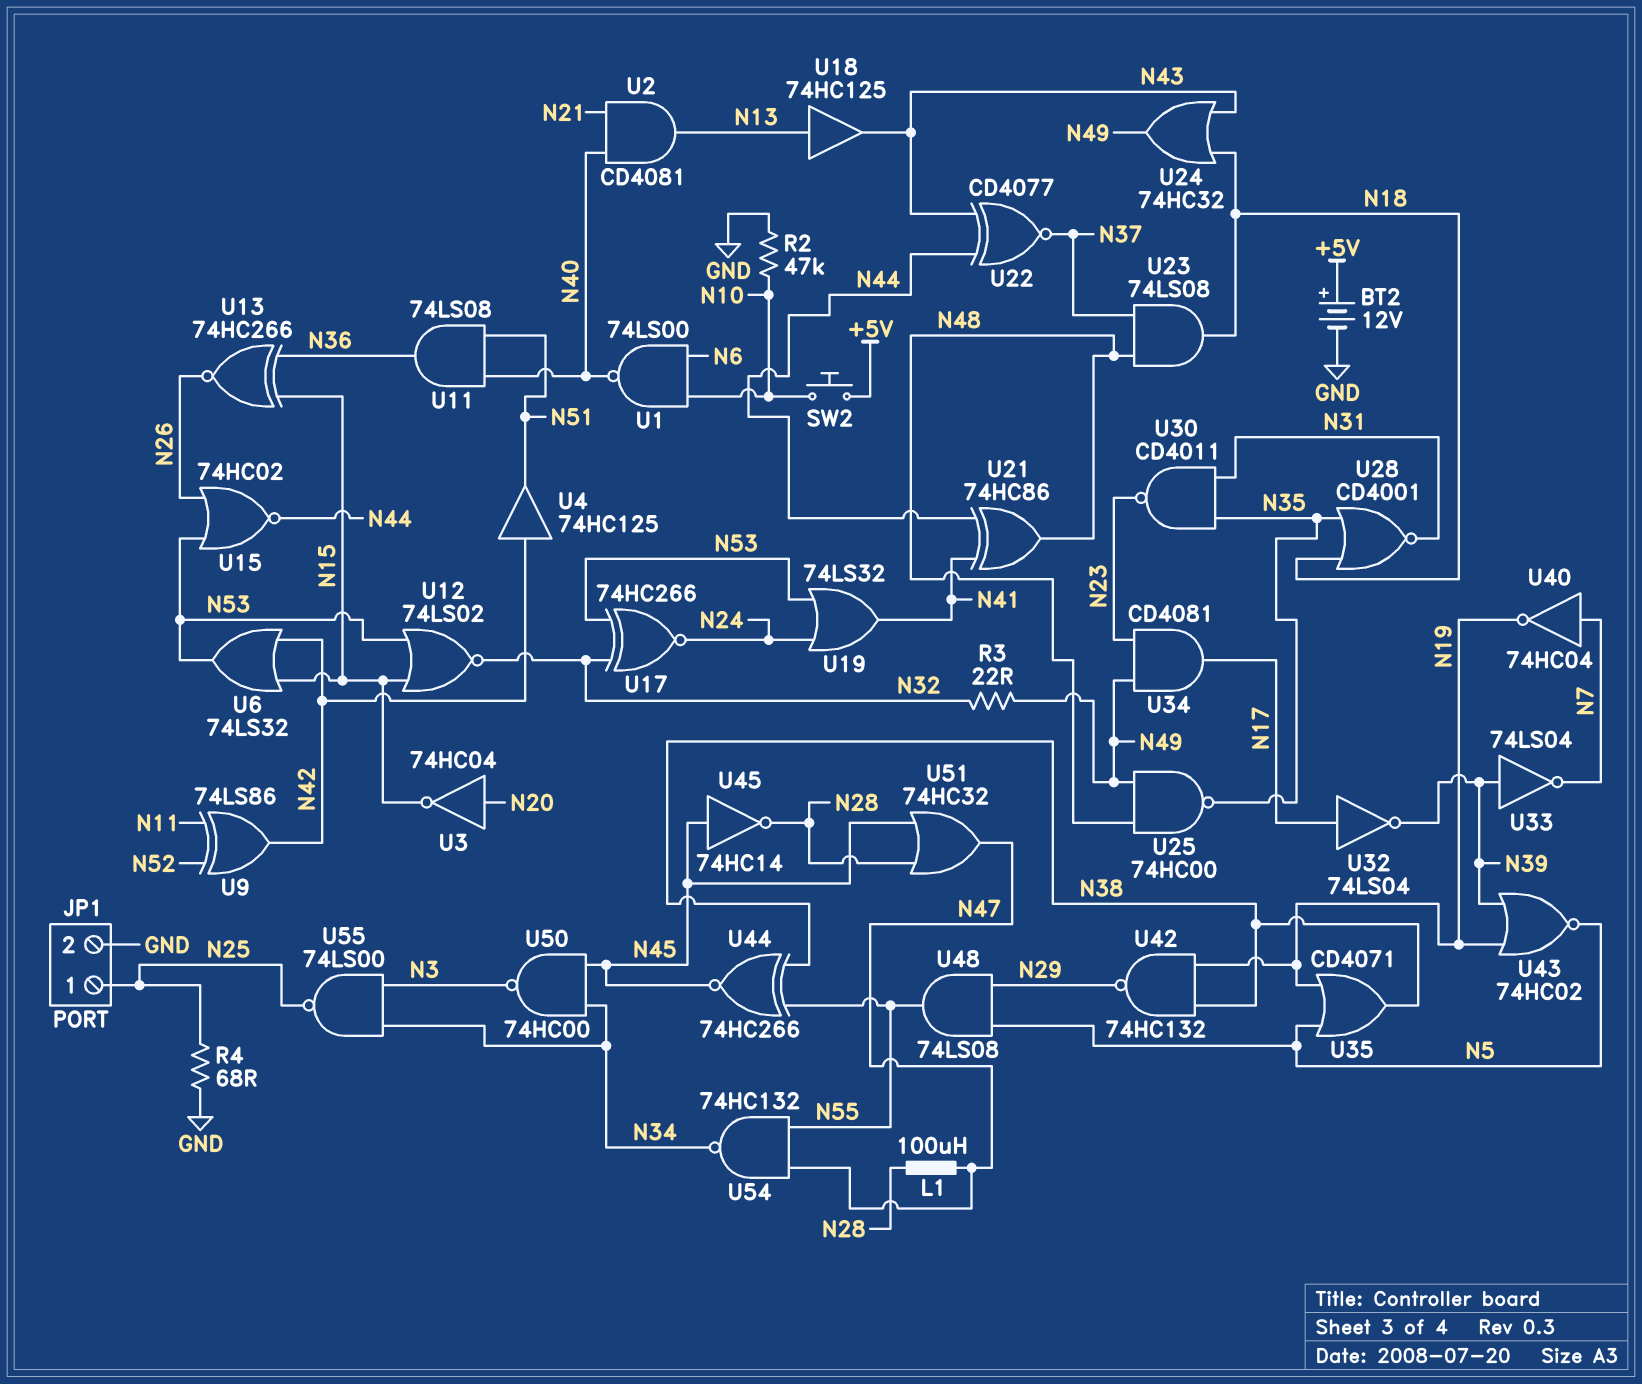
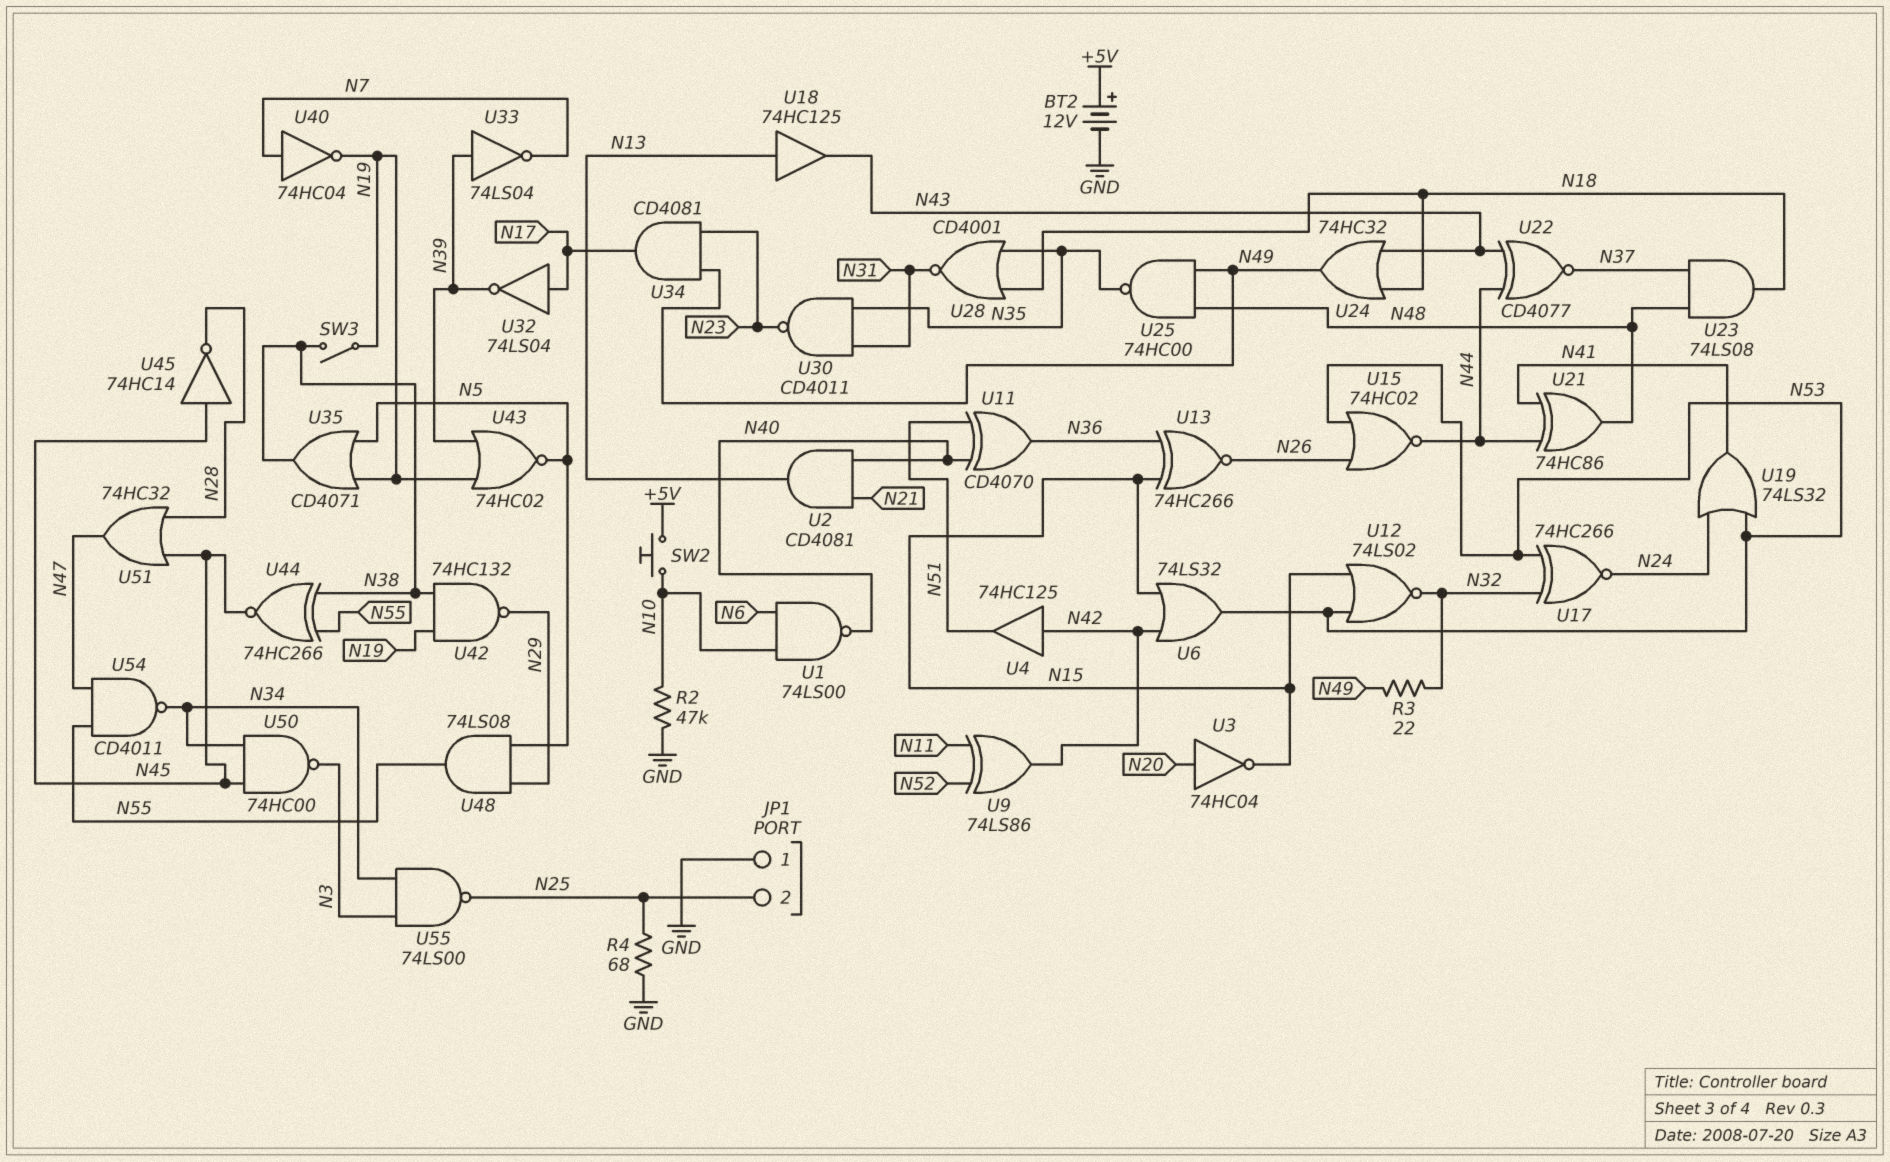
JP1 pin 1: N25 -> GND
JP1 pin 2: GND -> N25
L1: 100uH (N28, N47) -> none
SW3: none -> switch (N19, N38)
U11: AND 74LS08 (in N40, in N51, out N36) -> XOR CD4070 (in N40, in N51, out N36)
U54: NAND 74HC132 (in N47, in N55, out N34) -> NAND CD4011 (in N47, in N55, out N34)

